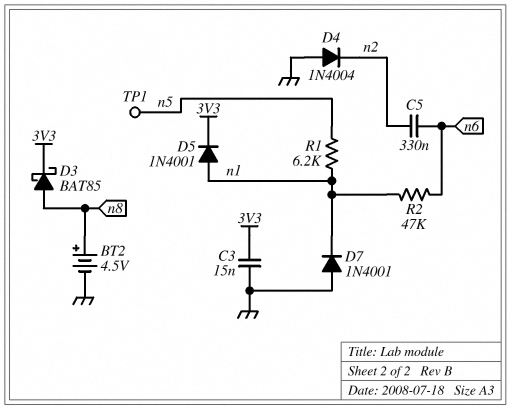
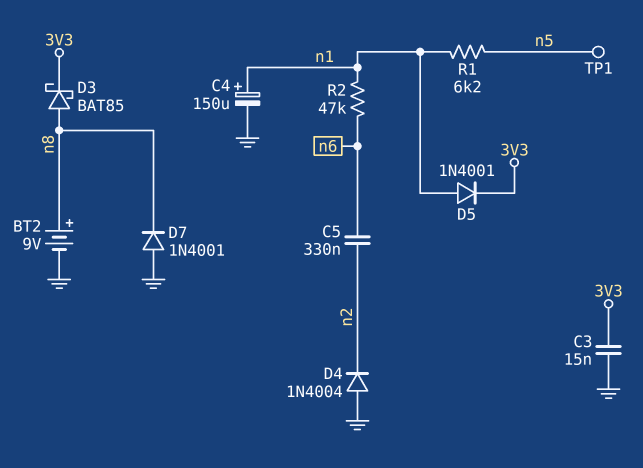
BT2: 4.5V (plus n8, minus GND) -> 9V (plus n8, minus GND)
C4: none -> 150uF (plus n1, minus GND)
D7: diode 1N4001 (A GND, K n1) -> diode 1N4001 (A GND, K n8)

